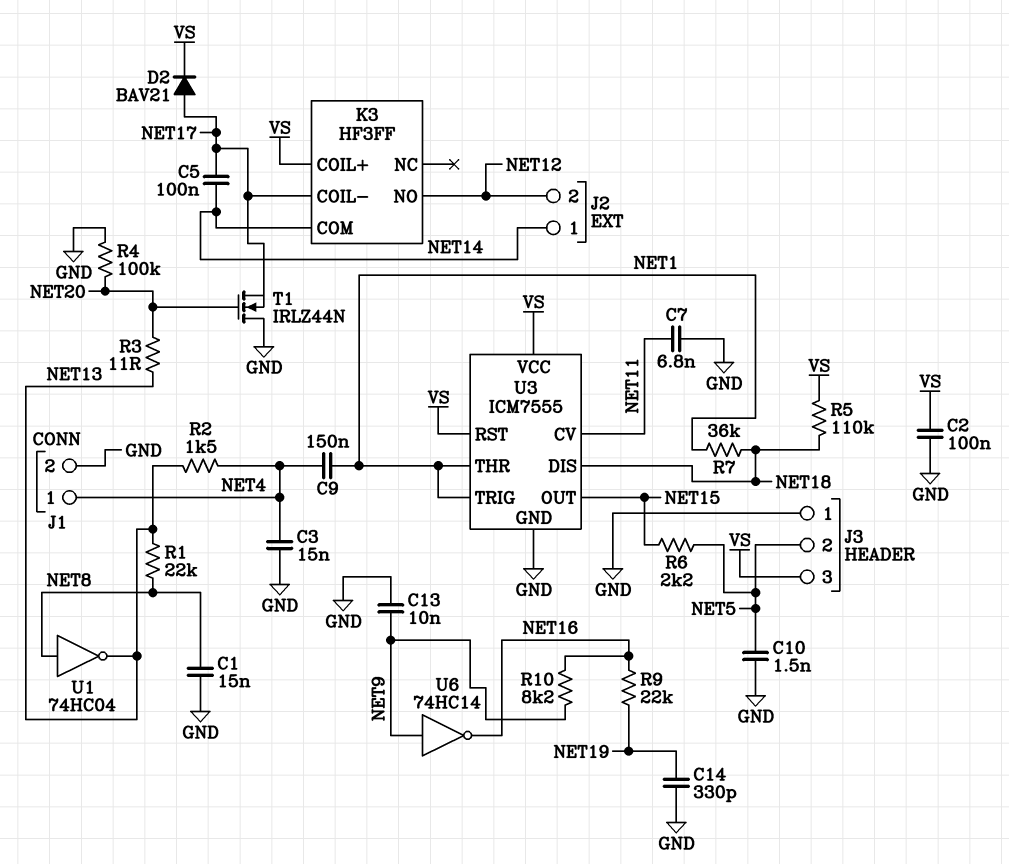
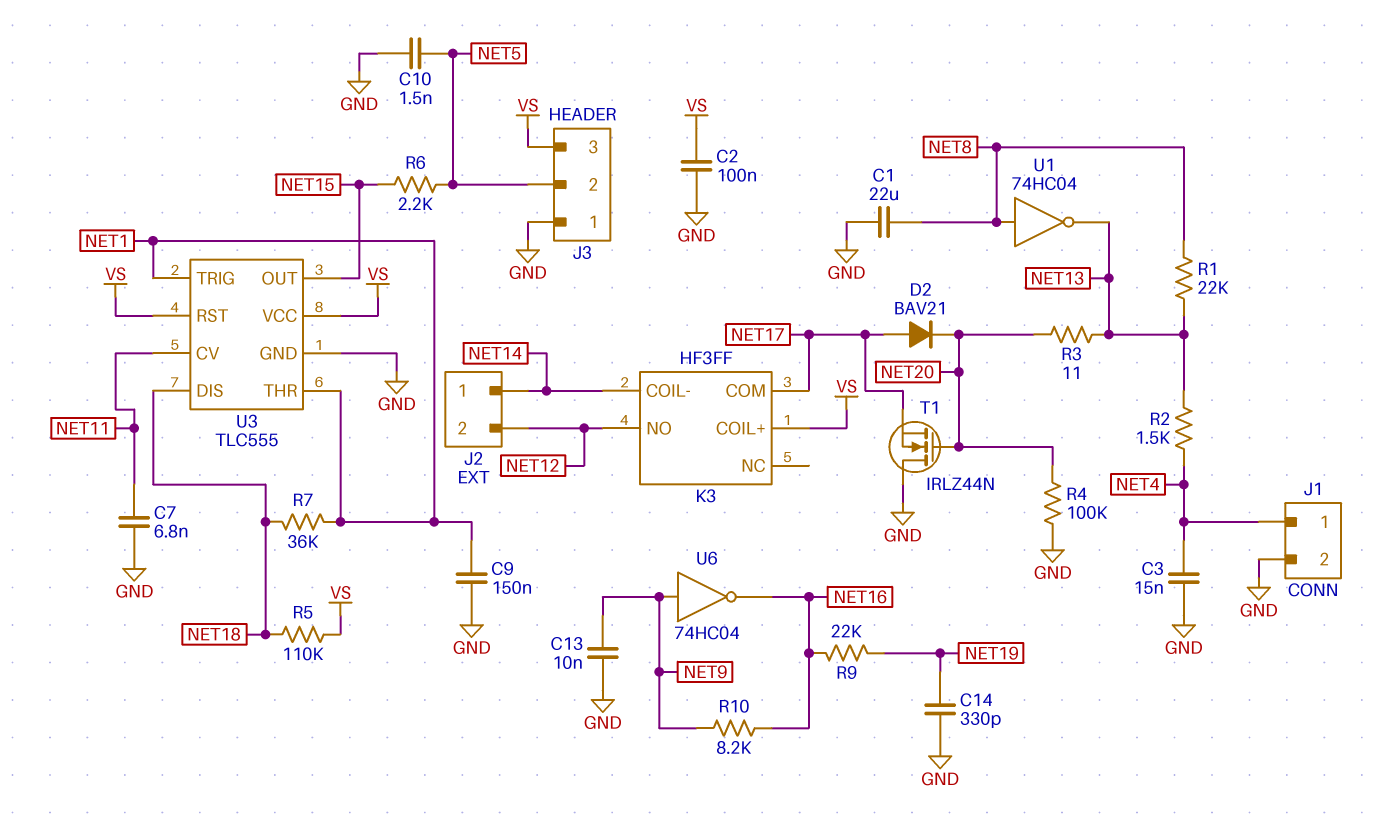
C1: 15nF (GND, NET8) -> 22uF (GND, NET8)
C5: 100nF (NET14, NET17) -> none
C9: 150nF (NET1, NET4) -> 150nF (GND, NET1)
D2: diode BAV21 (A NET17, K VS) -> diode BAV21 (A NET17, K NET20)
K3 pin COIL-: NET17 -> NET14
K3 pin COM: NET14 -> NET17
U3: ICM7555 -> TLC555
U6: NOT 74HC14 (in NET9, out NET16) -> NOT 74HC04 (in NET9, out NET16)

